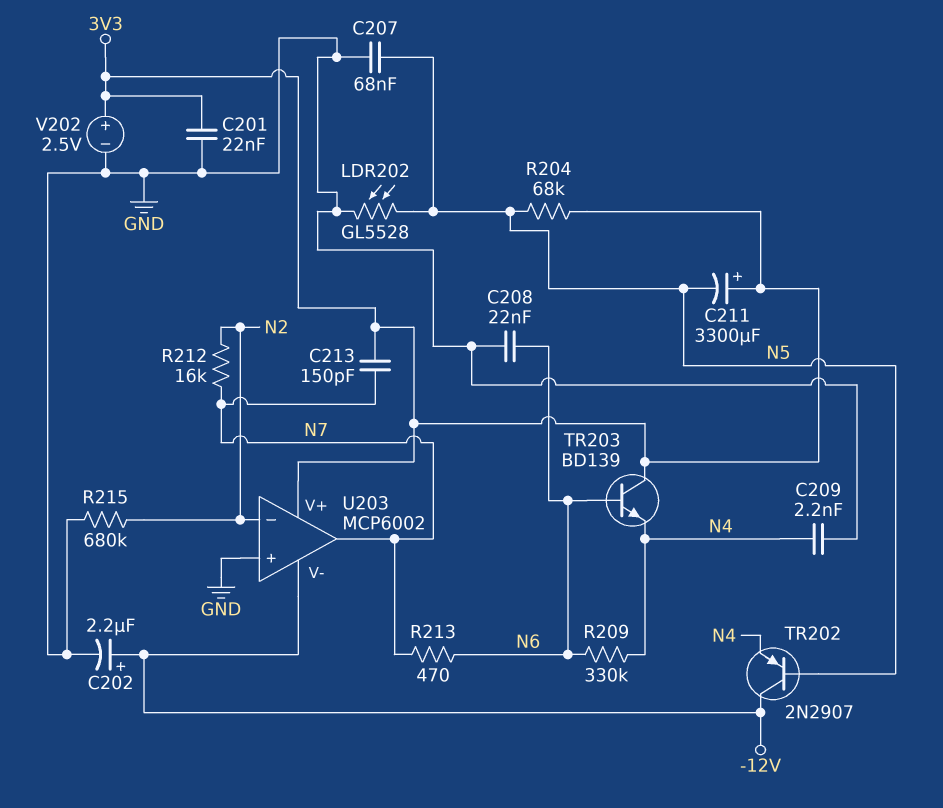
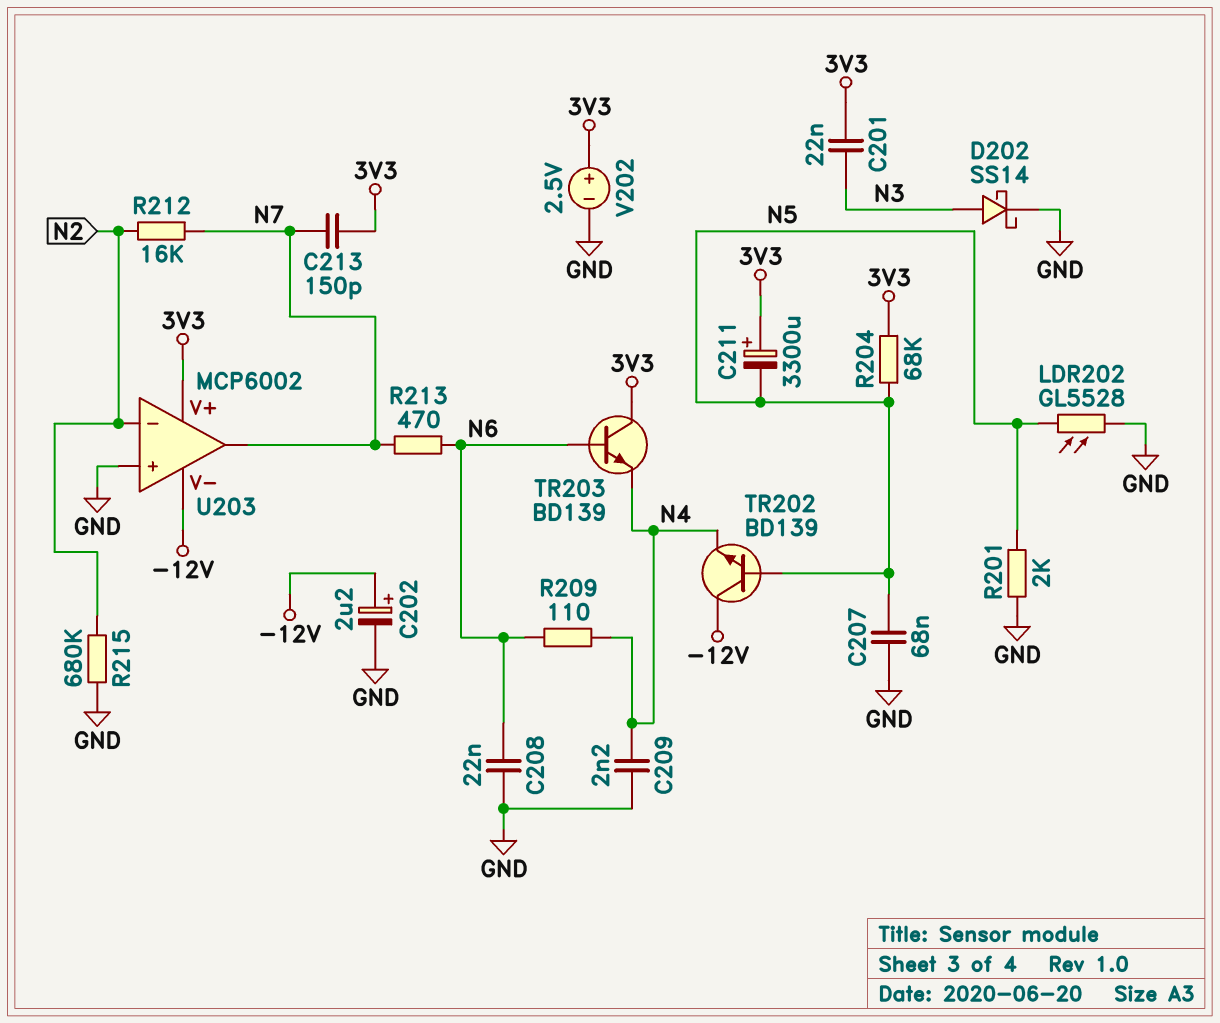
C201: 22nF (3V3, GND) -> 22nF (3V3, N3)
D202: none -> schottky SS14 (A N3, K GND)
R201: none -> 2k (GND, N5)
R209: 330k (N4, N6) -> 110 (N4, N6)
TR202: PNP 2N2907 (B N5, C -12V, E N4) -> NPN BD139 (B N5, C -12V, E N4)

